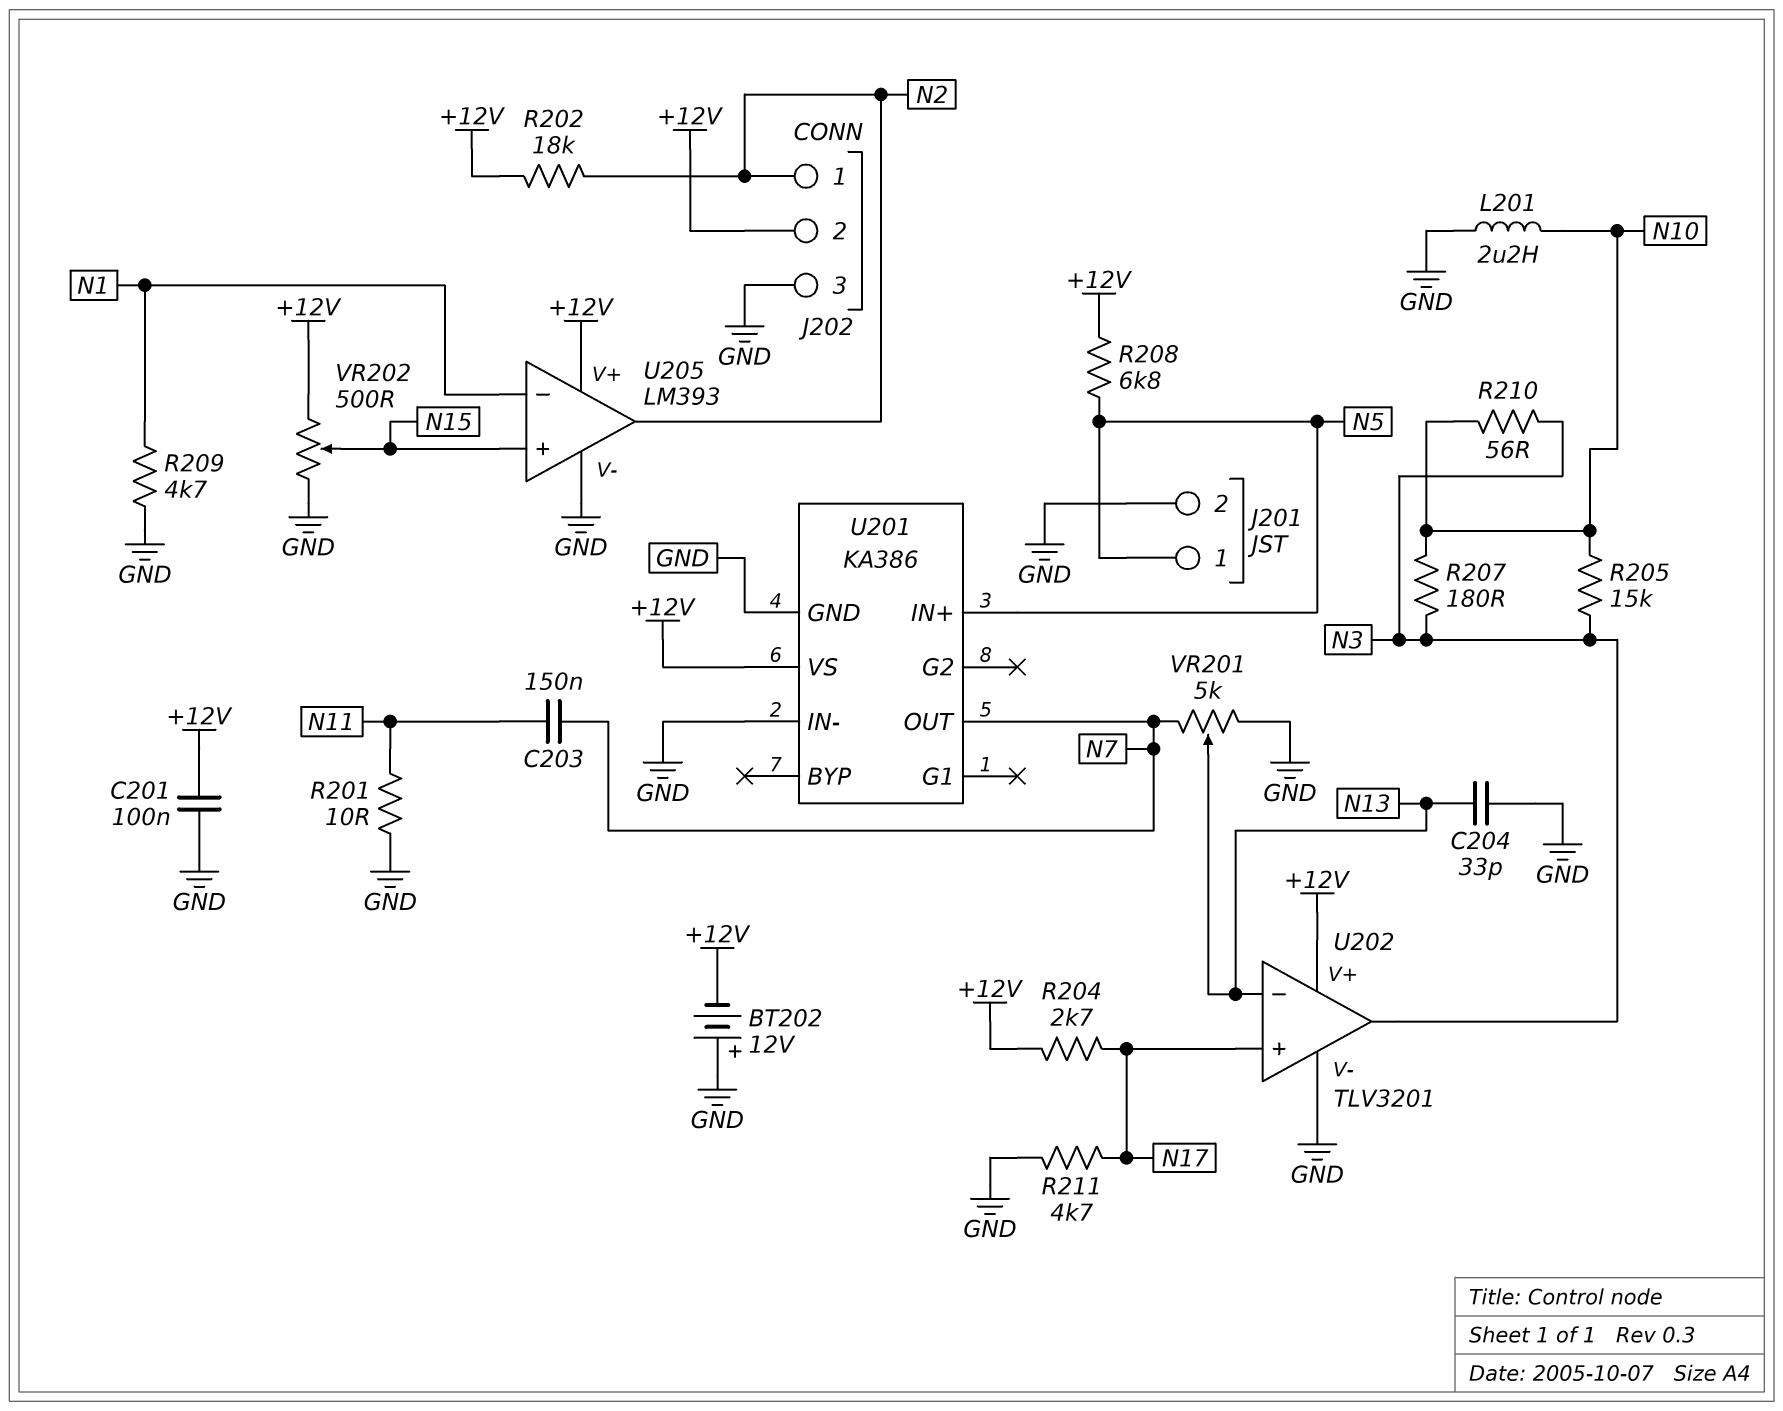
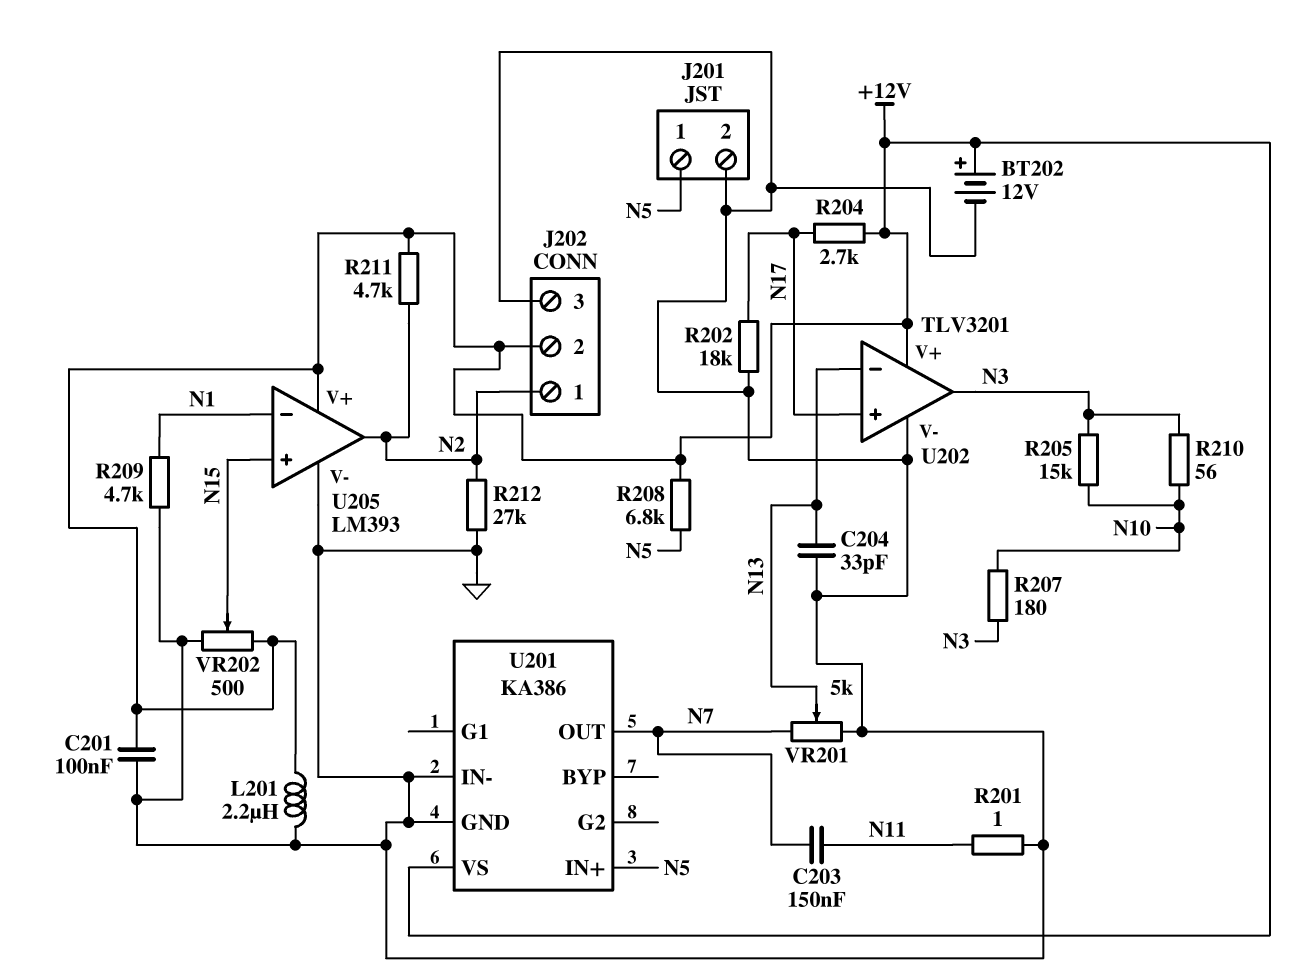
BT202: 12V (plus GND, minus +12V) -> 12V (plus +12V, minus GND)
L201: 2.2uH (GND, N10) -> 2.2uH (+12V, GND)
R201: 10 (GND, N11) -> 1 (GND, N11)
R202: 18k (+12V, N2) -> 18k (GND, N17)
R211: 4.7k (GND, N17) -> 4.7k (+12V, N2)
R212: none -> 27k (GND, N2)

